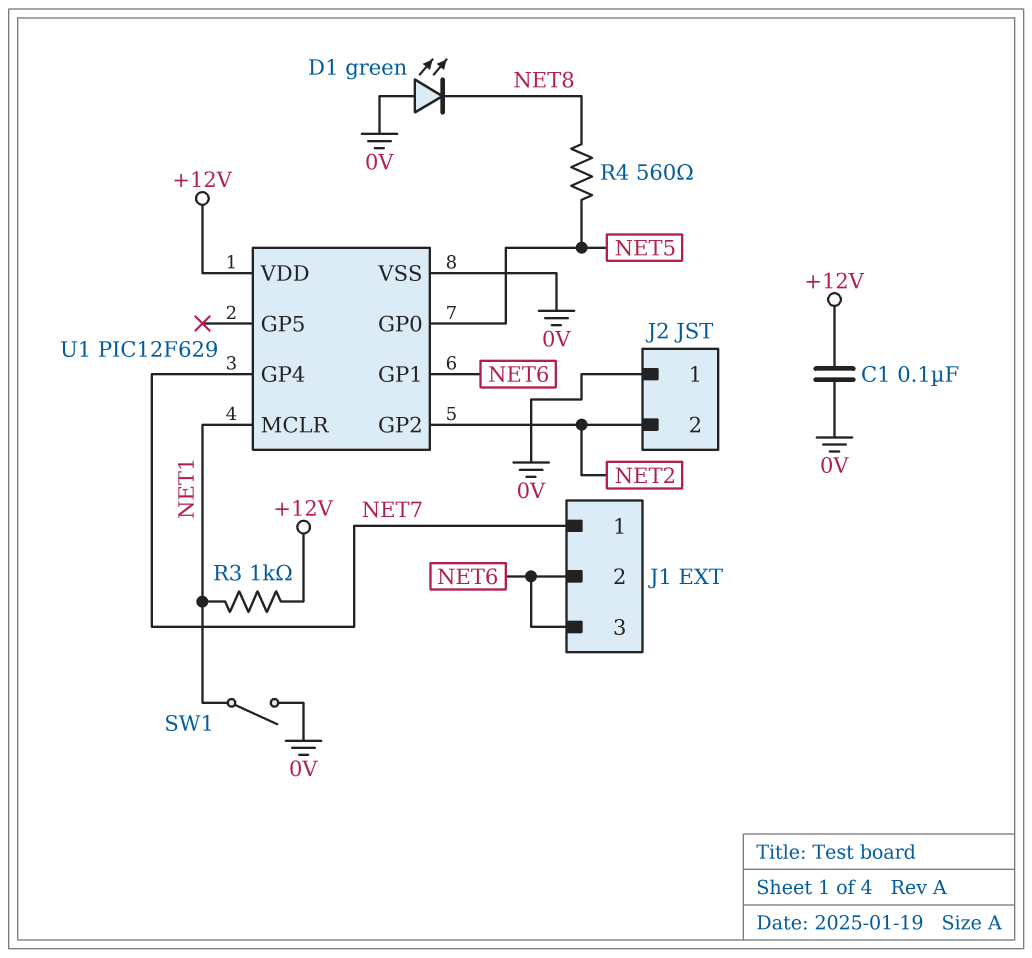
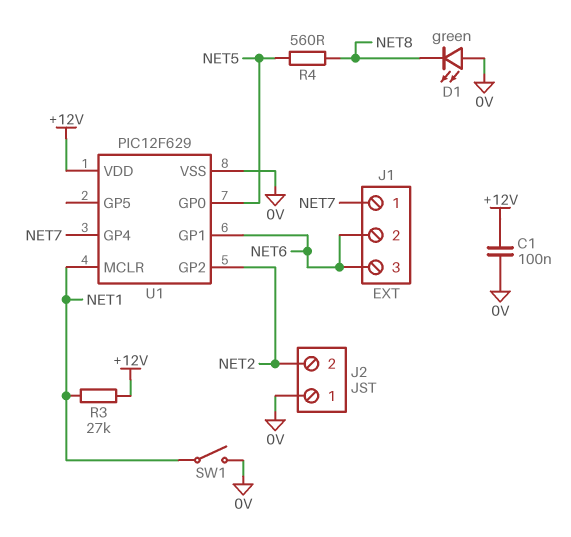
R3: 1k (+12V, NET1) -> 27k (+12V, NET1)

